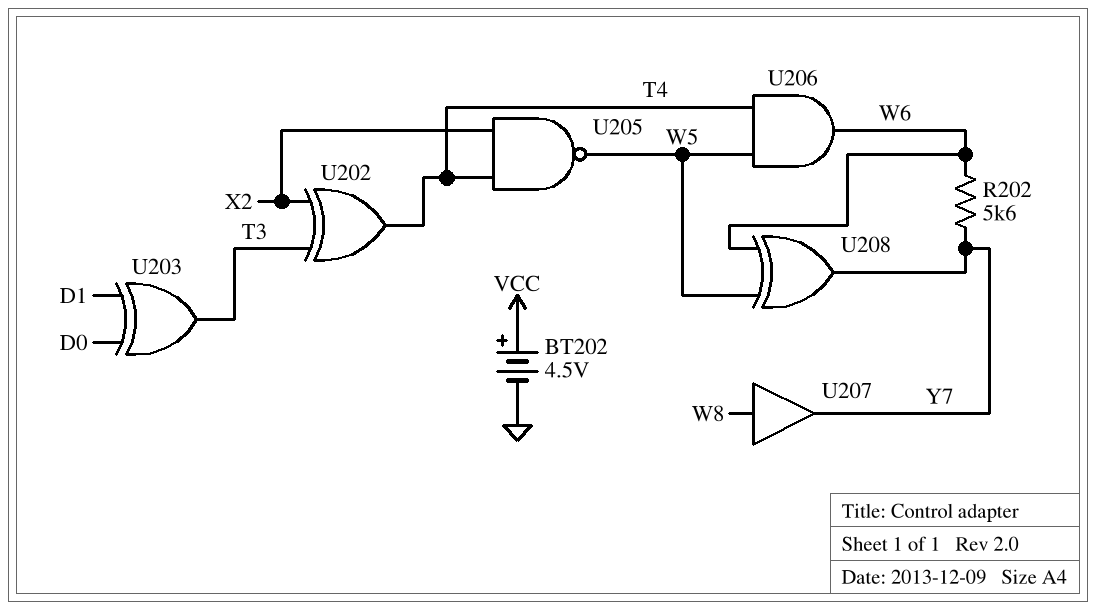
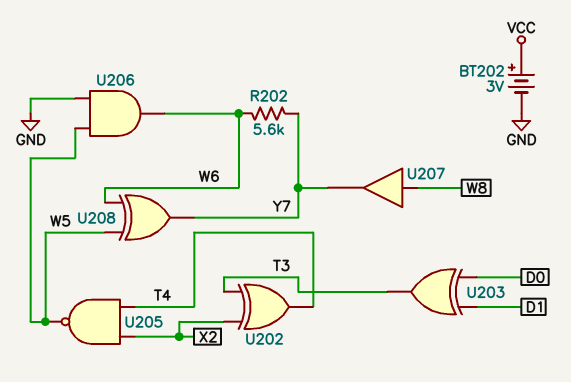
BT202: 4.5V (plus VCC, minus GND) -> 3V (plus VCC, minus GND)
U206: AND (in T4, in W5, out W6) -> AND (in GND, in W5, out W6)

